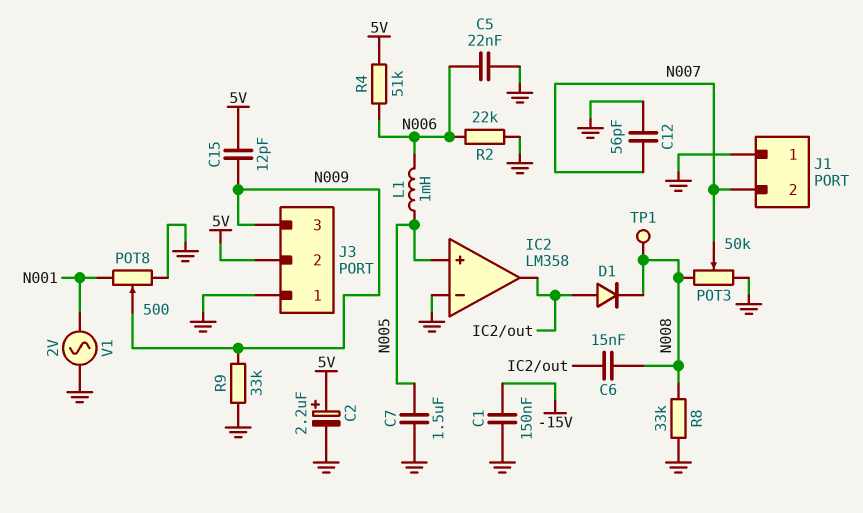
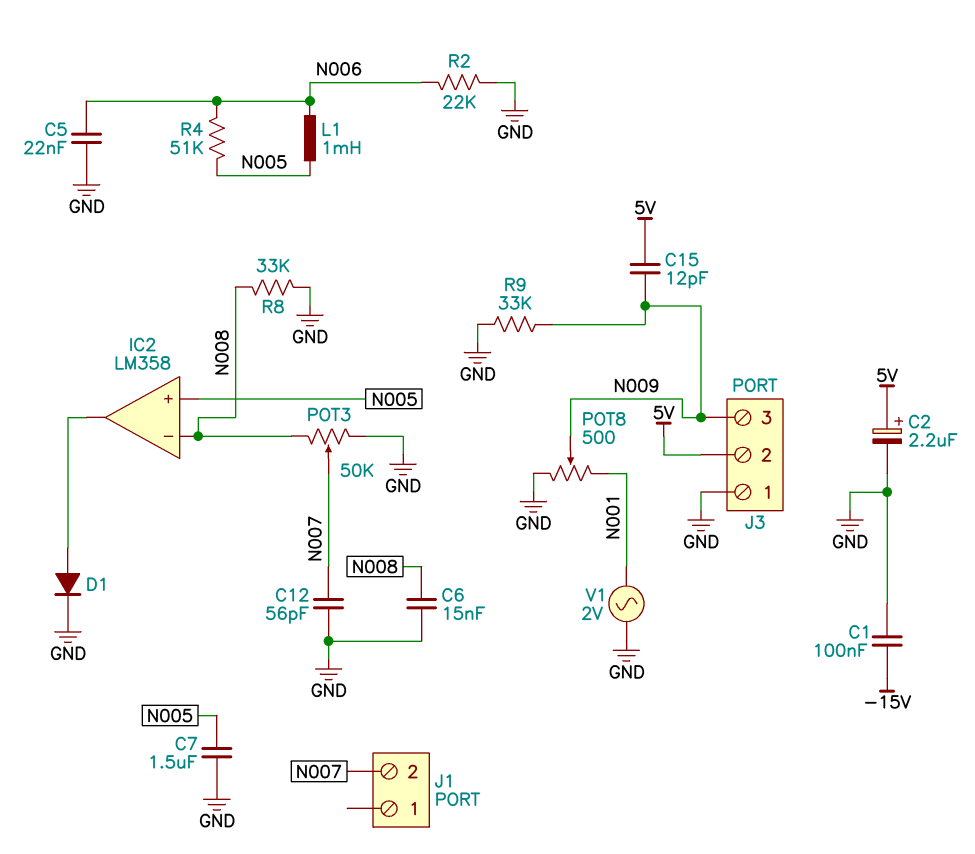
C1: 150nF (-15V, GND) -> 100nF (-15V, GND)
C6: 15nF (IC2/out, N008) -> 15nF (GND, N008)
D1: diode (A IC2/out, K N008) -> diode (A IC2/out, K GND)
IC2 pin in-: GND -> N008
J1 pin 1: GND -> none
R4: 51k (5V, N006) -> 51k (N005, N006)
TP1: test point (N008) -> none

